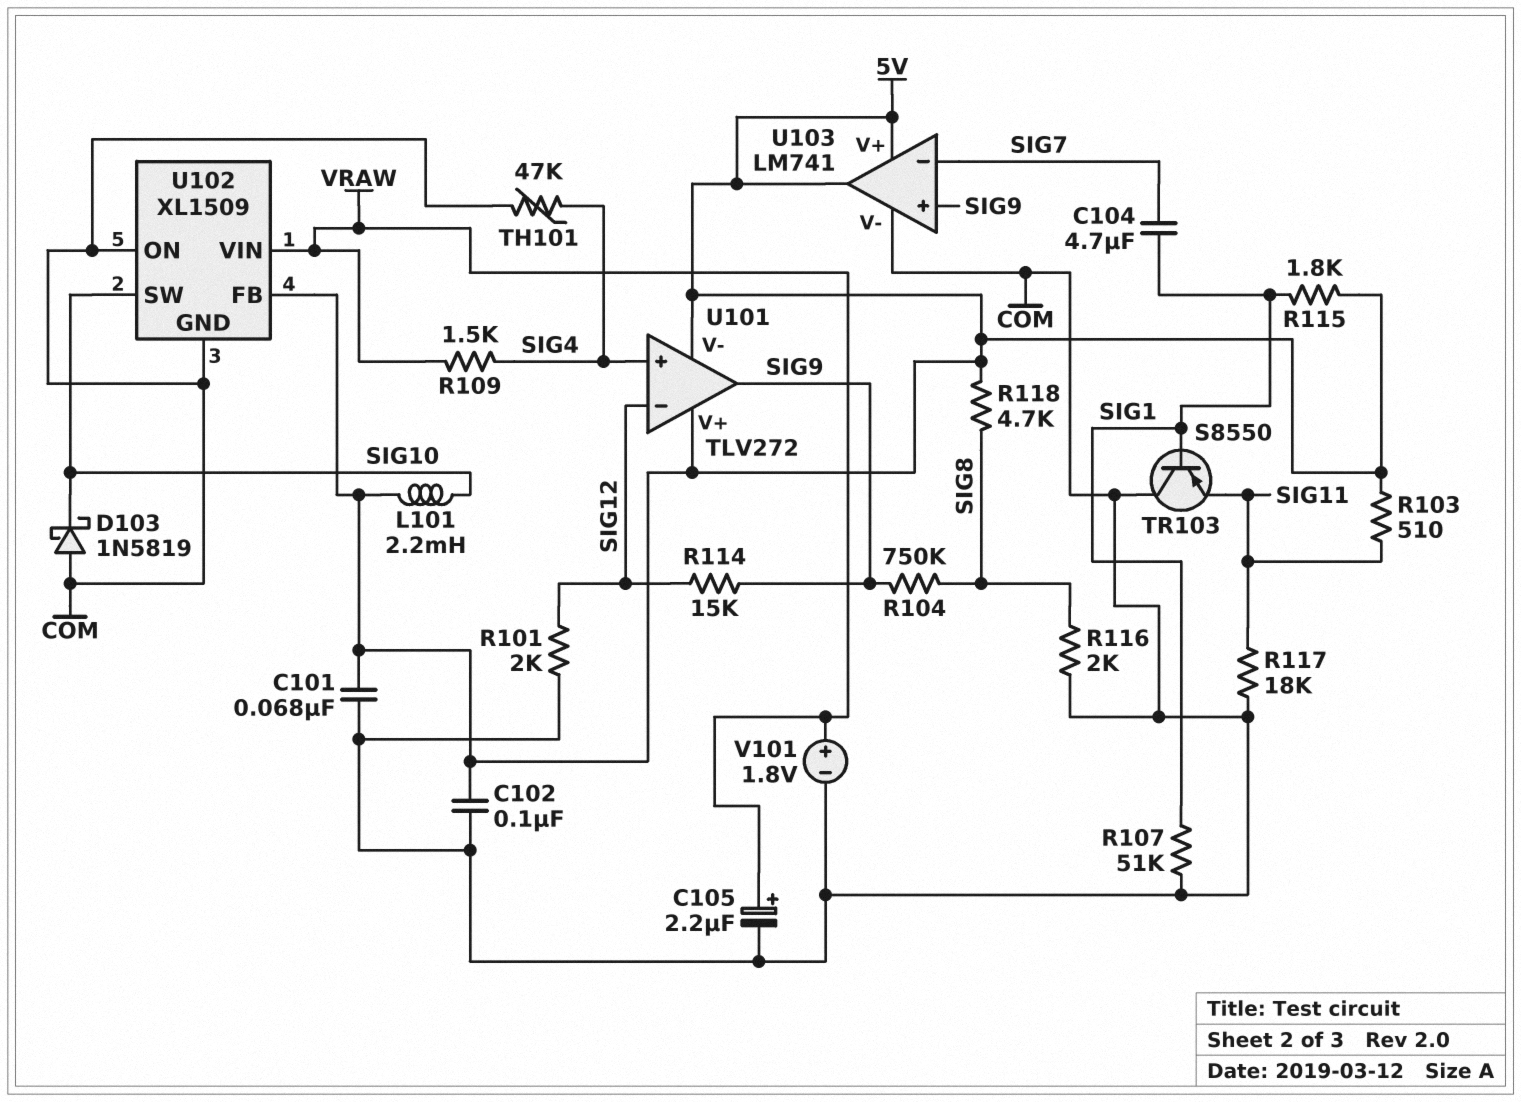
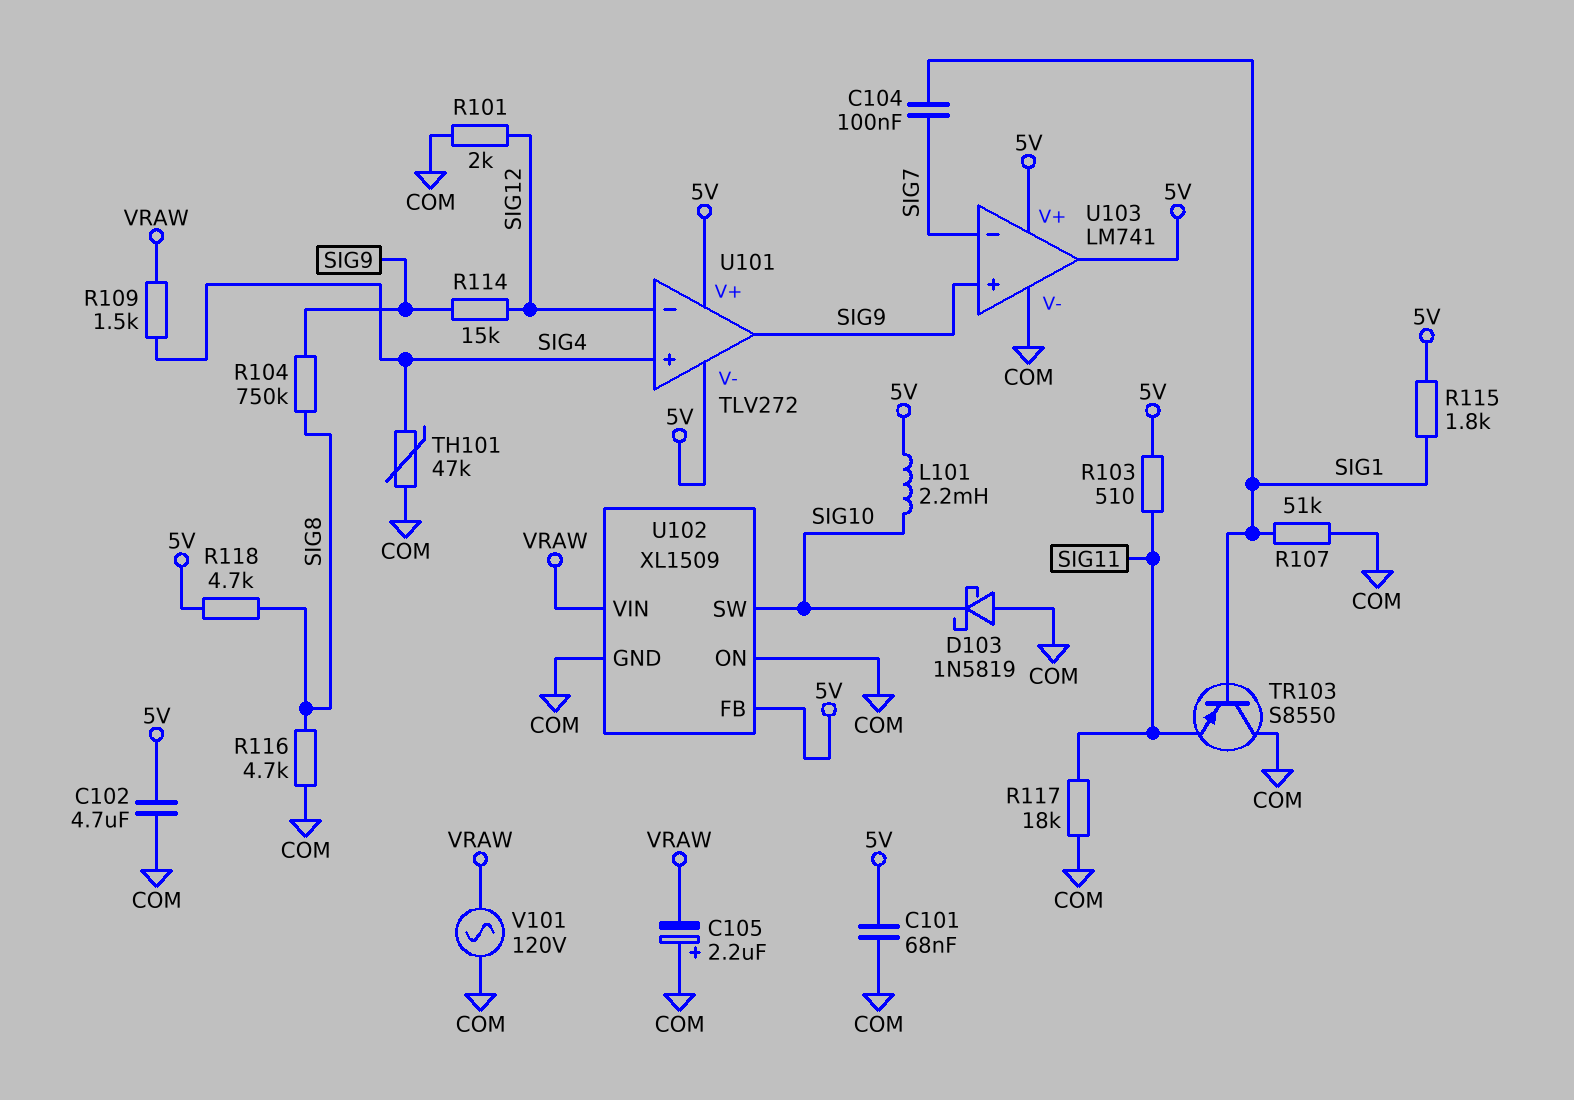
C102: 100nF (5V, COM) -> 4.7uF (5V, COM)
C104: 4.7uF (SIG1, SIG7) -> 100nF (SIG1, SIG7)
C105: 2.2uF (plus VRAW, minus COM) -> 2.2uF (plus COM, minus VRAW)
R116: 2k (COM, SIG8) -> 4.7k (COM, SIG8)
V101: 1.8V (plus VRAW, minus COM) -> AC 120V (COM, VRAW)

